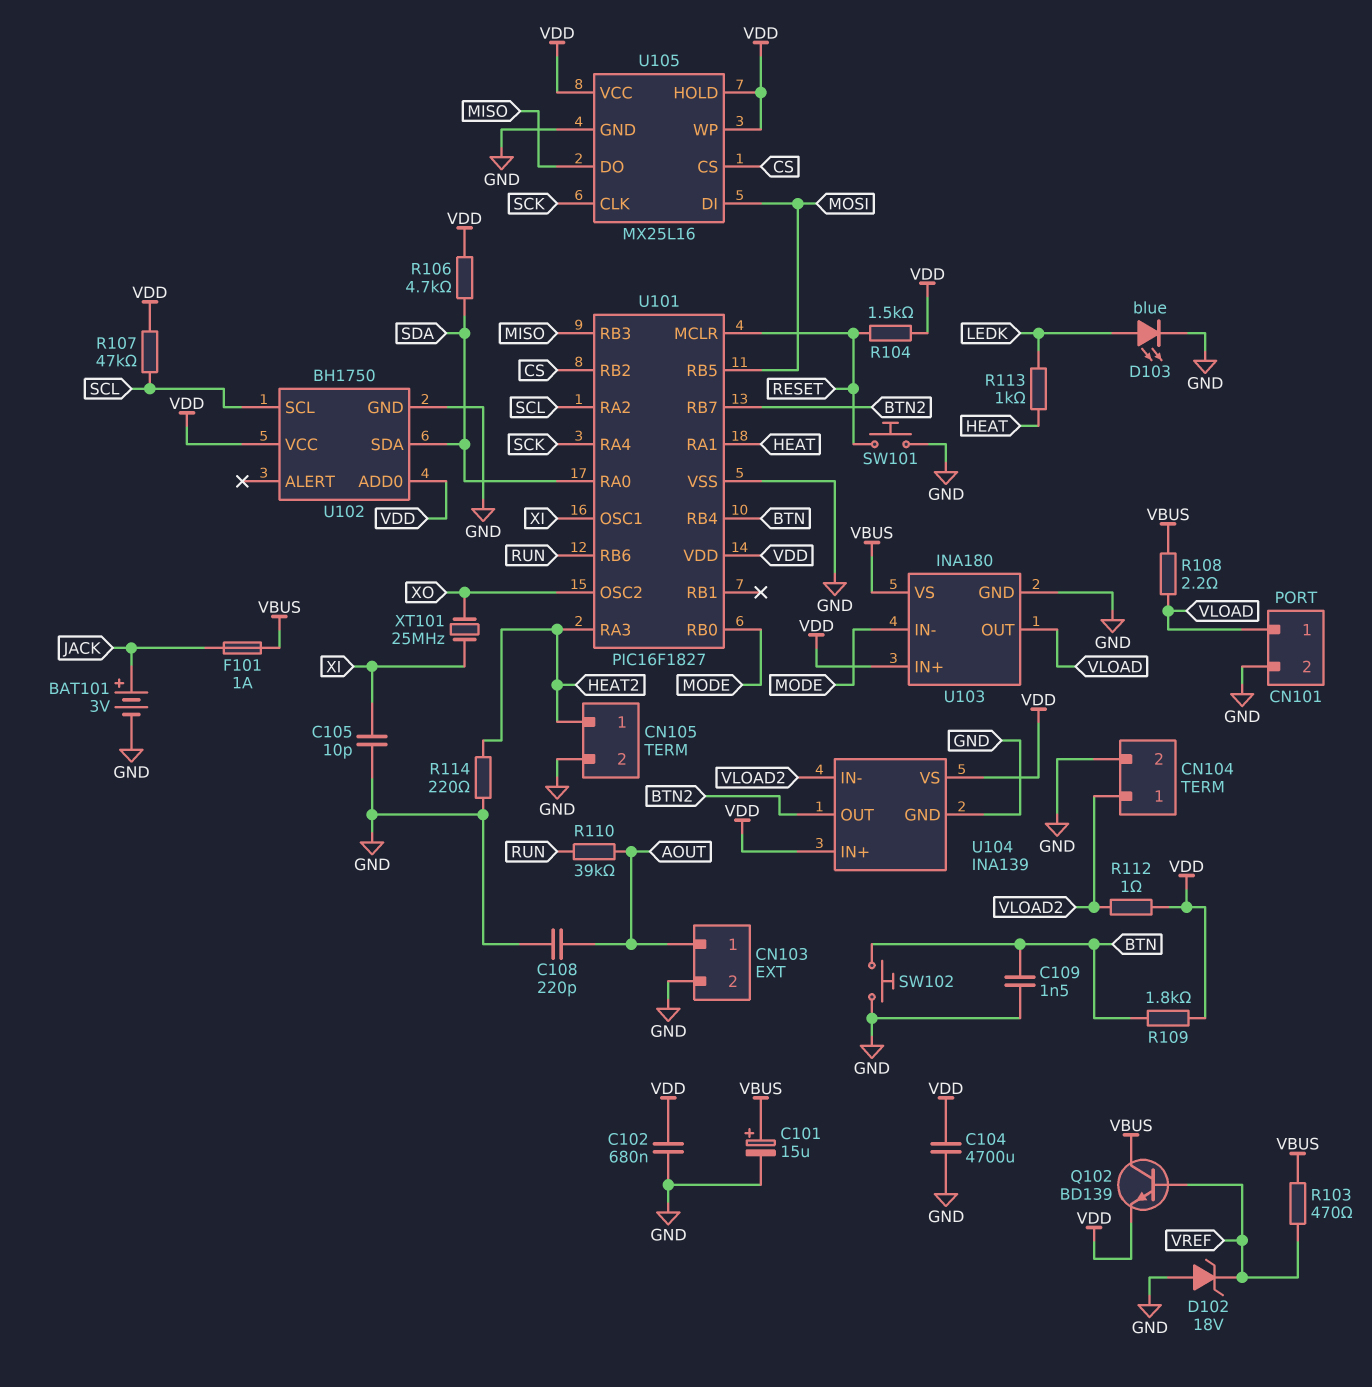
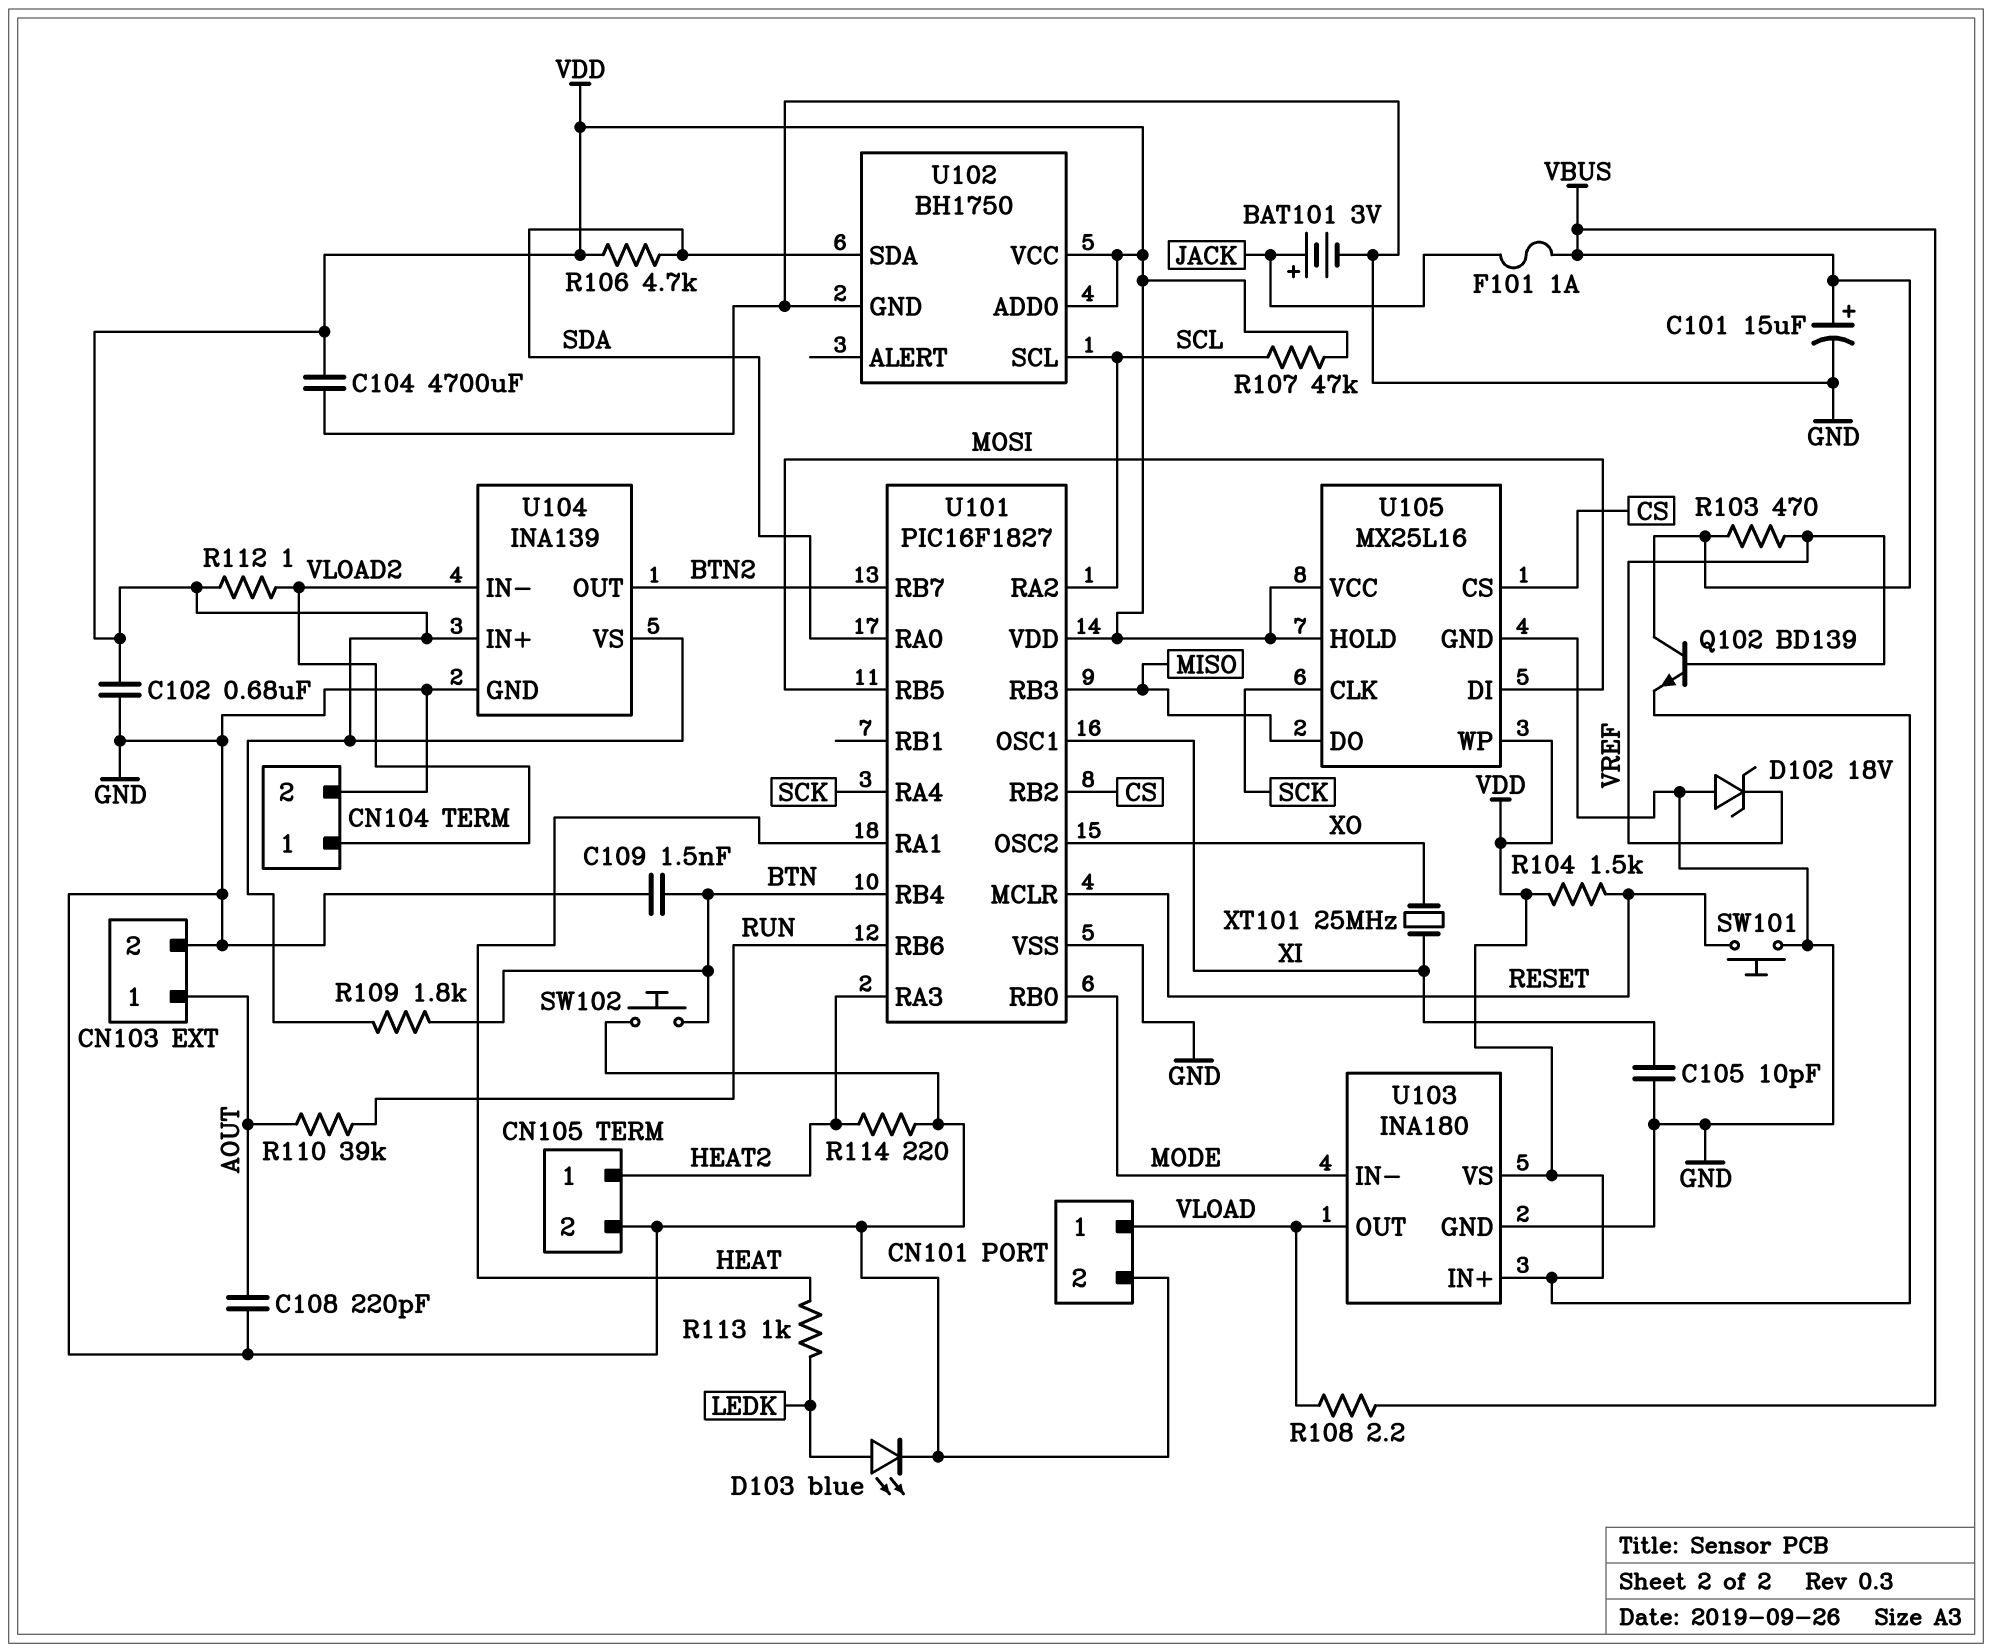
U103 pin VS: VBUS -> VDD

